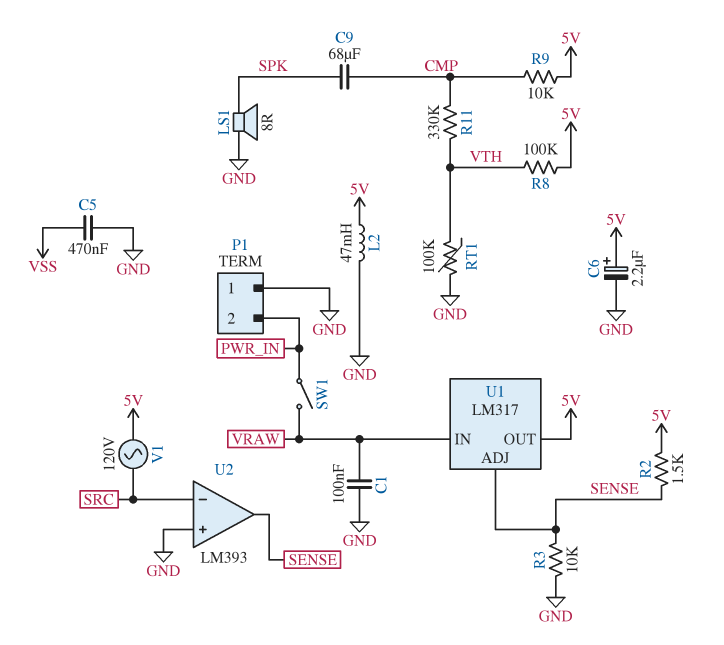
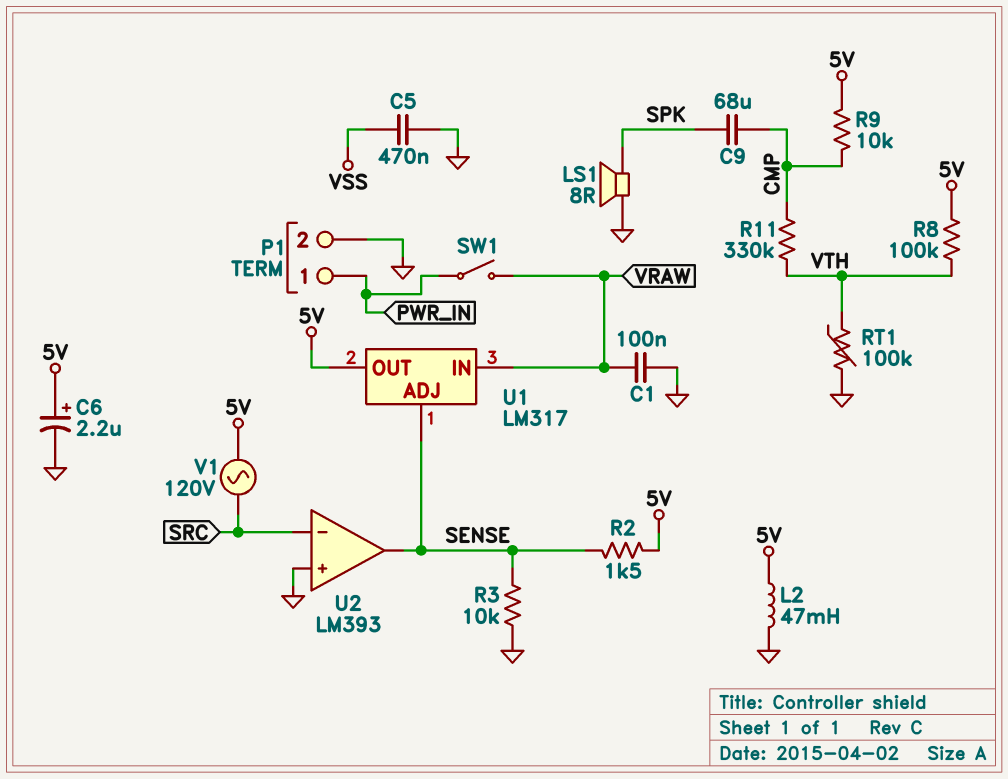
P1 pin 1: GND -> PWR_IN
P1 pin 2: PWR_IN -> GND

